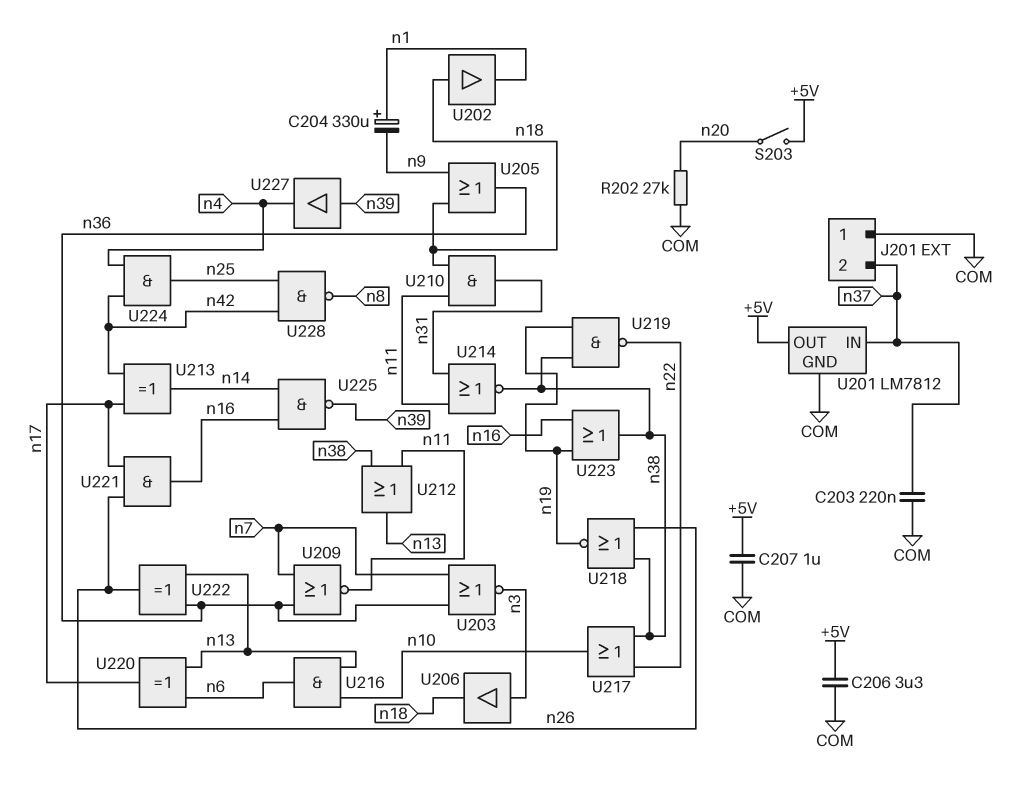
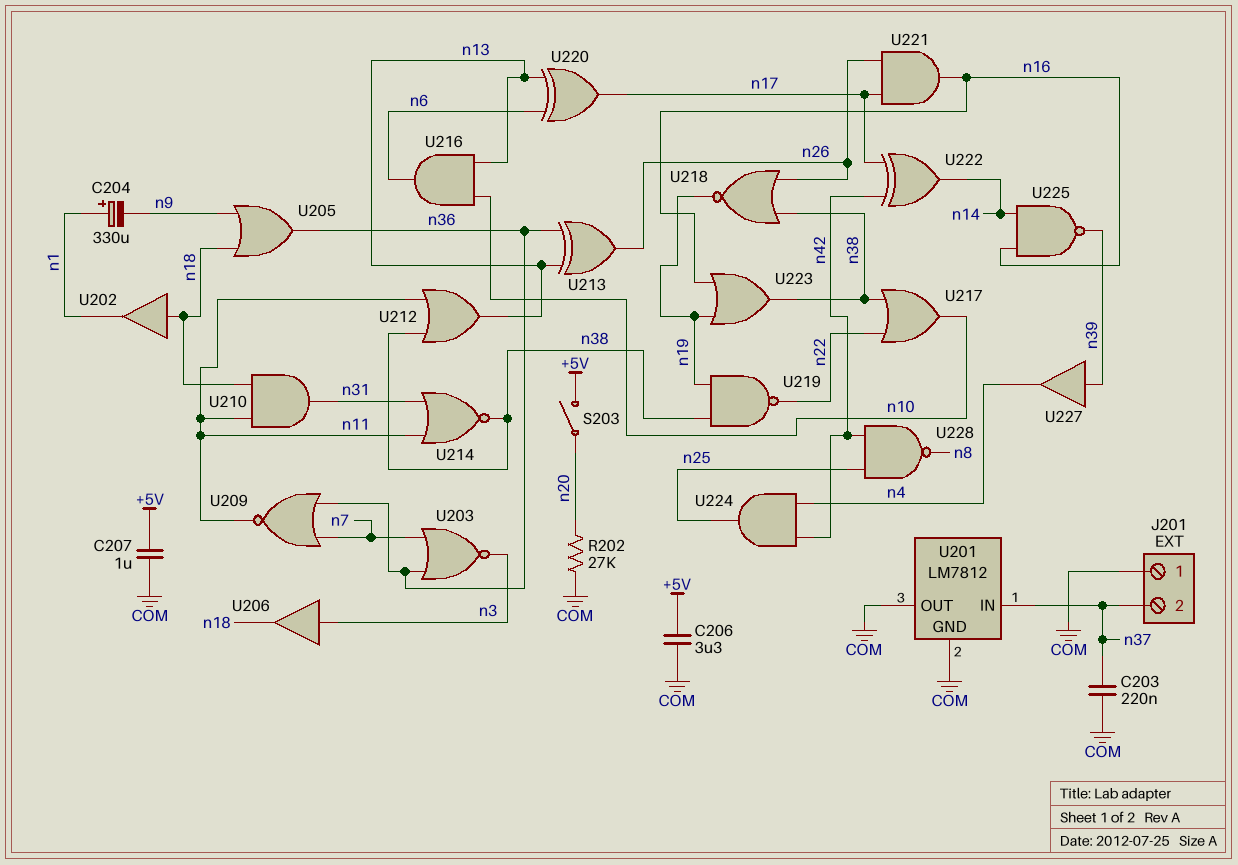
U201 pin OUT: +5V -> COM
U213: XOR (in n17, in n42, out n14) -> XOR (in n13, in n36, out n26)
U222: XOR (in n13, in n36, out n26) -> XOR (in n17, in n42, out n14)

